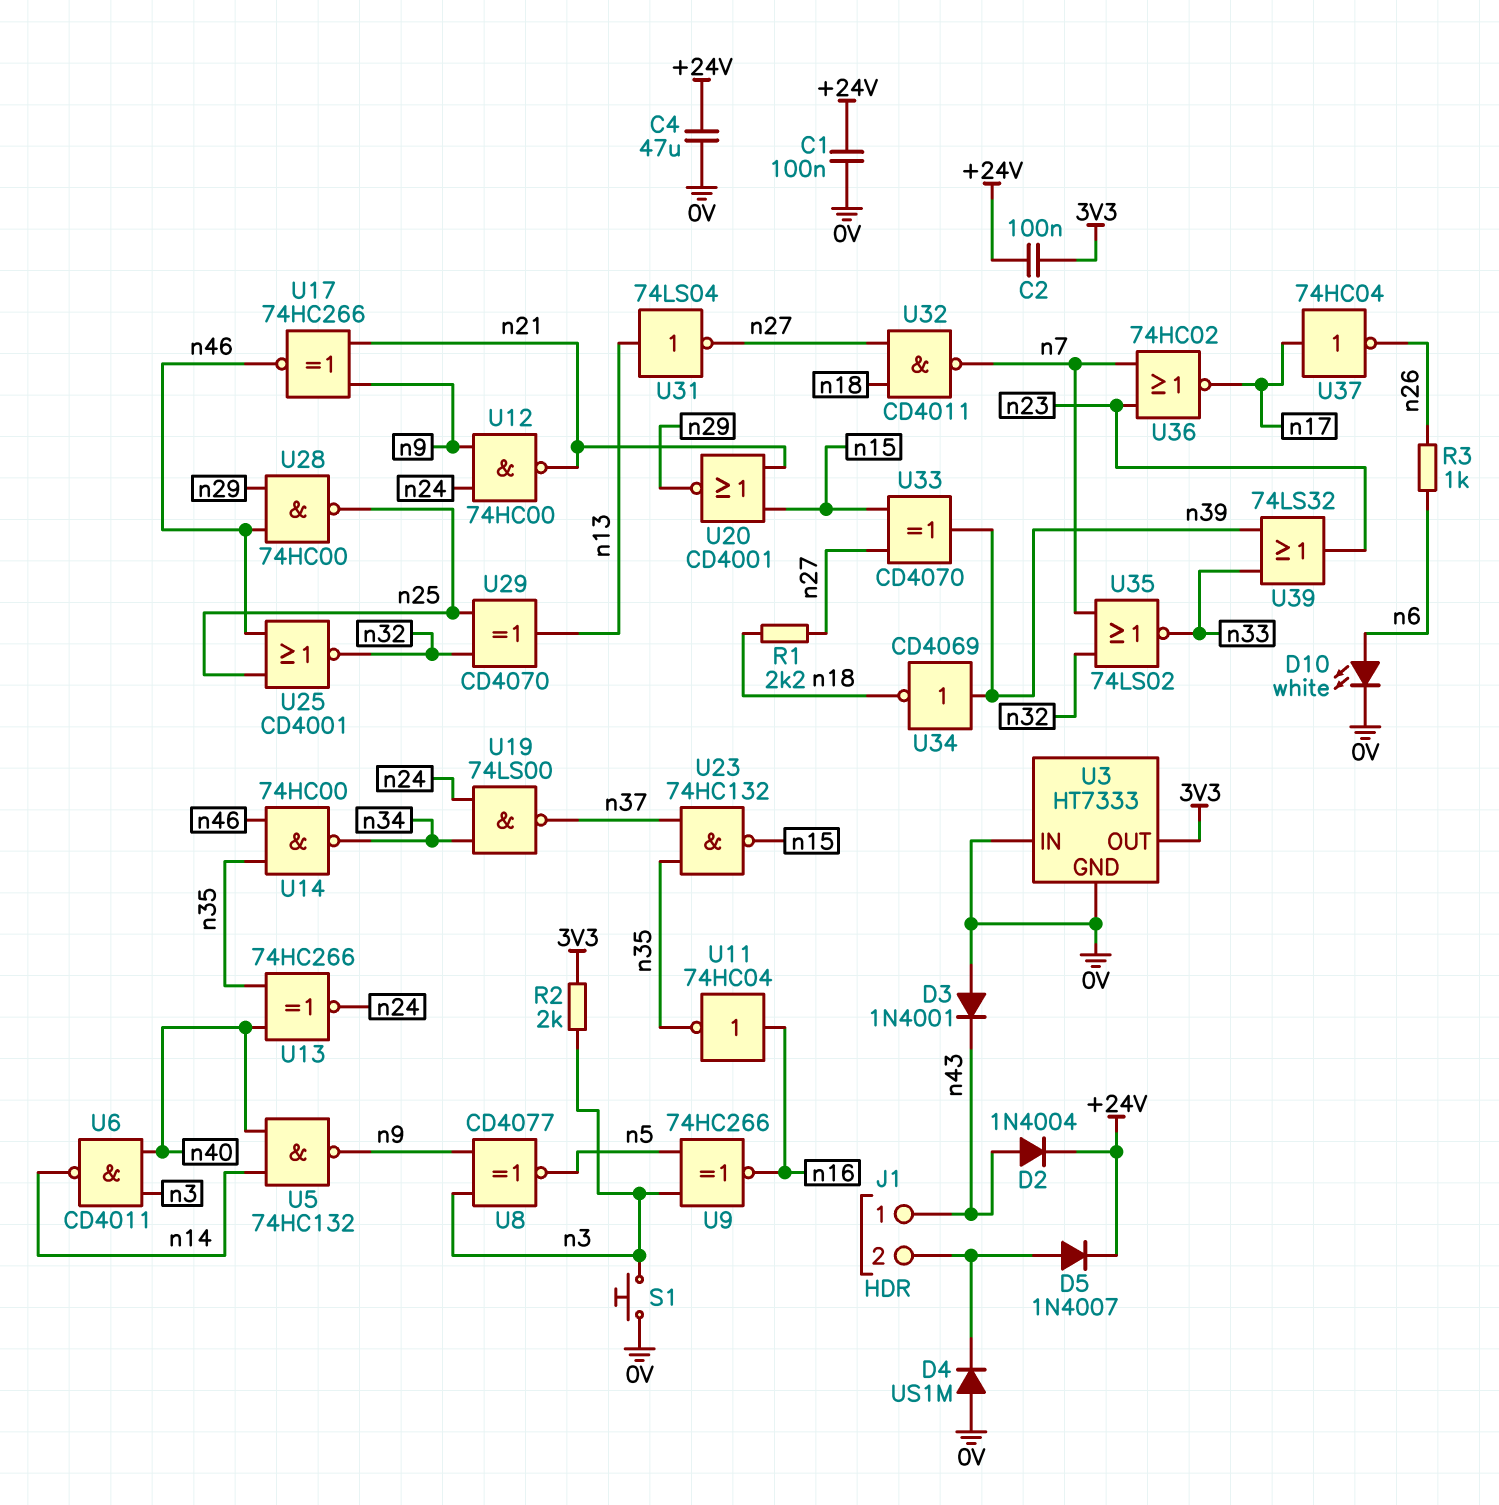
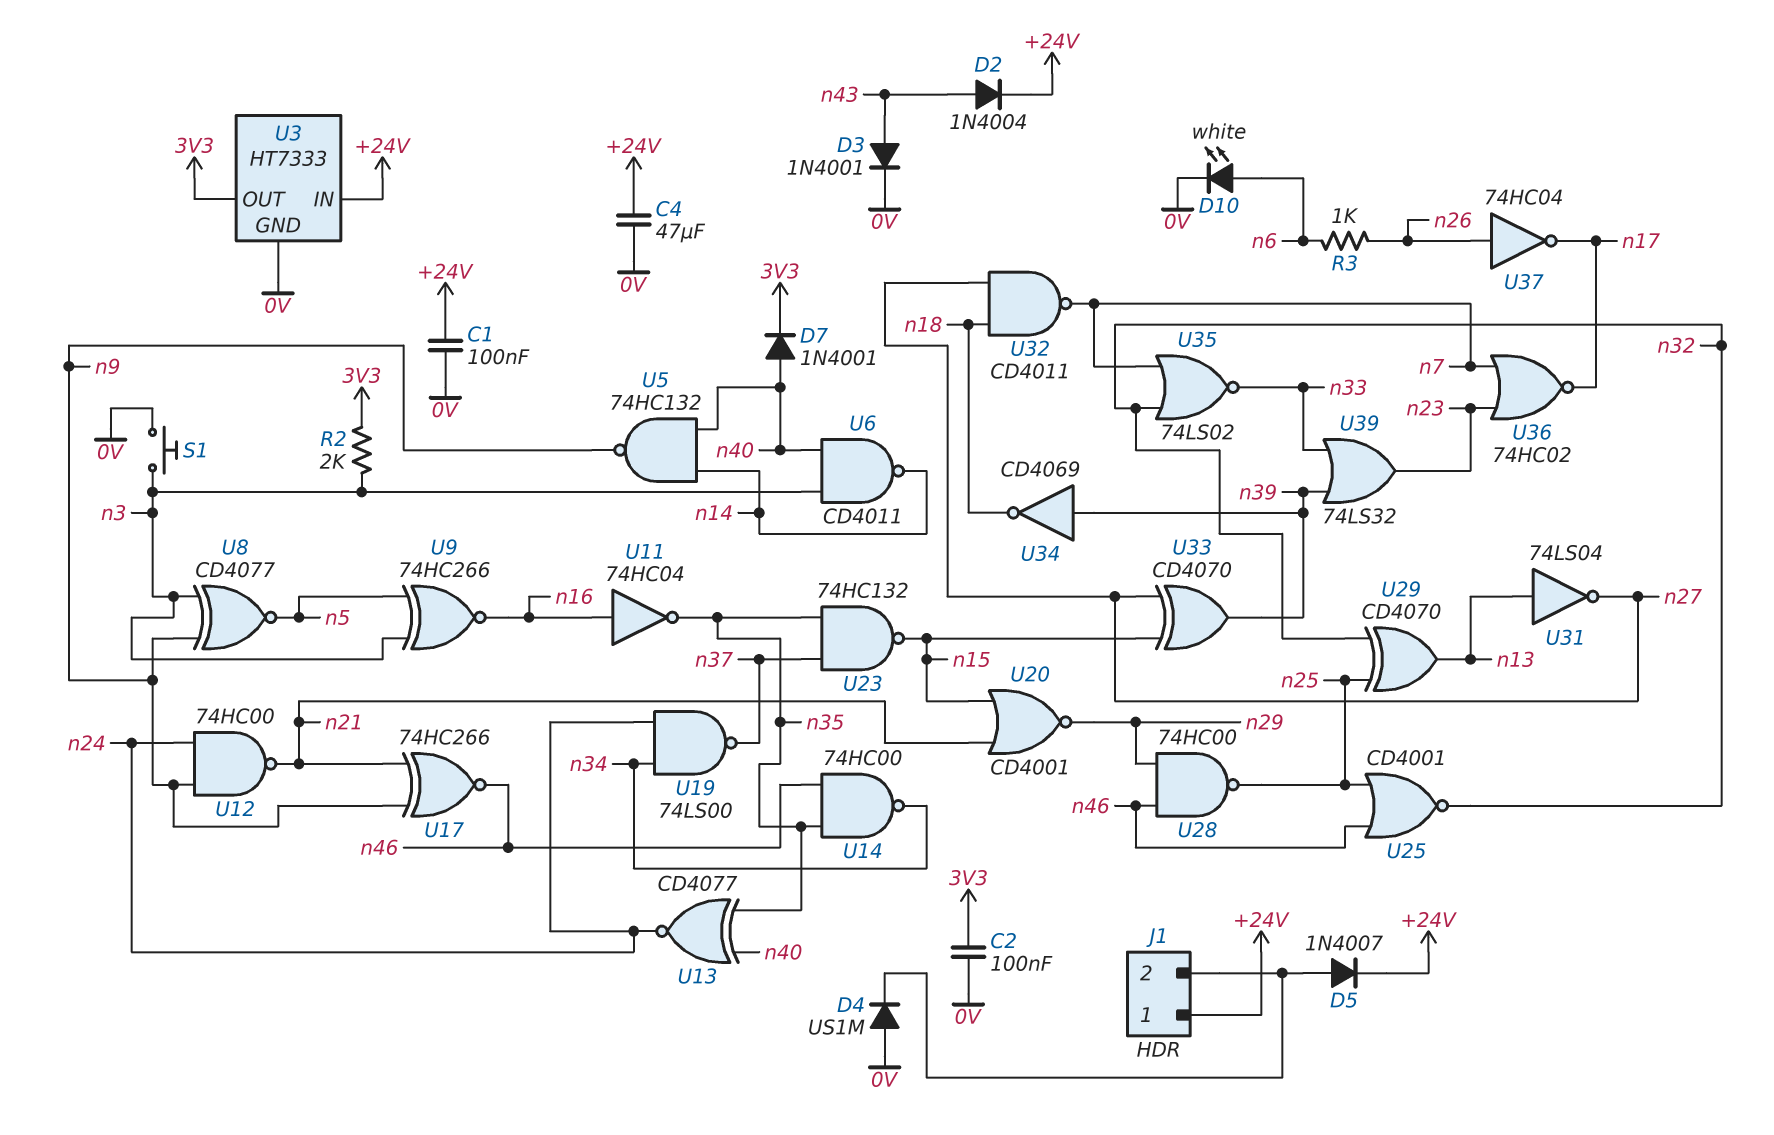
C2: 100nF (+24V, 3V3) -> 100nF (0V, 3V3)
D3: diode 1N4001 (A 0V, K n43) -> diode 1N4001 (A n43, K 0V)
D7: none -> diode 1N4001 (A n40, K 3V3)
J1 pin 1: n43 -> +24V
R1: 2.2k (n18, n27) -> none
U3 pin IN: 0V -> +24V
U13: XNOR 74HC266 (in n35, in n40, out n24) -> XNOR CD4077 (in n35, in n40, out n24)
U37: NOT 74HC04 (in n17, out n26) -> NOT 74HC04 (in n26, out n17)

